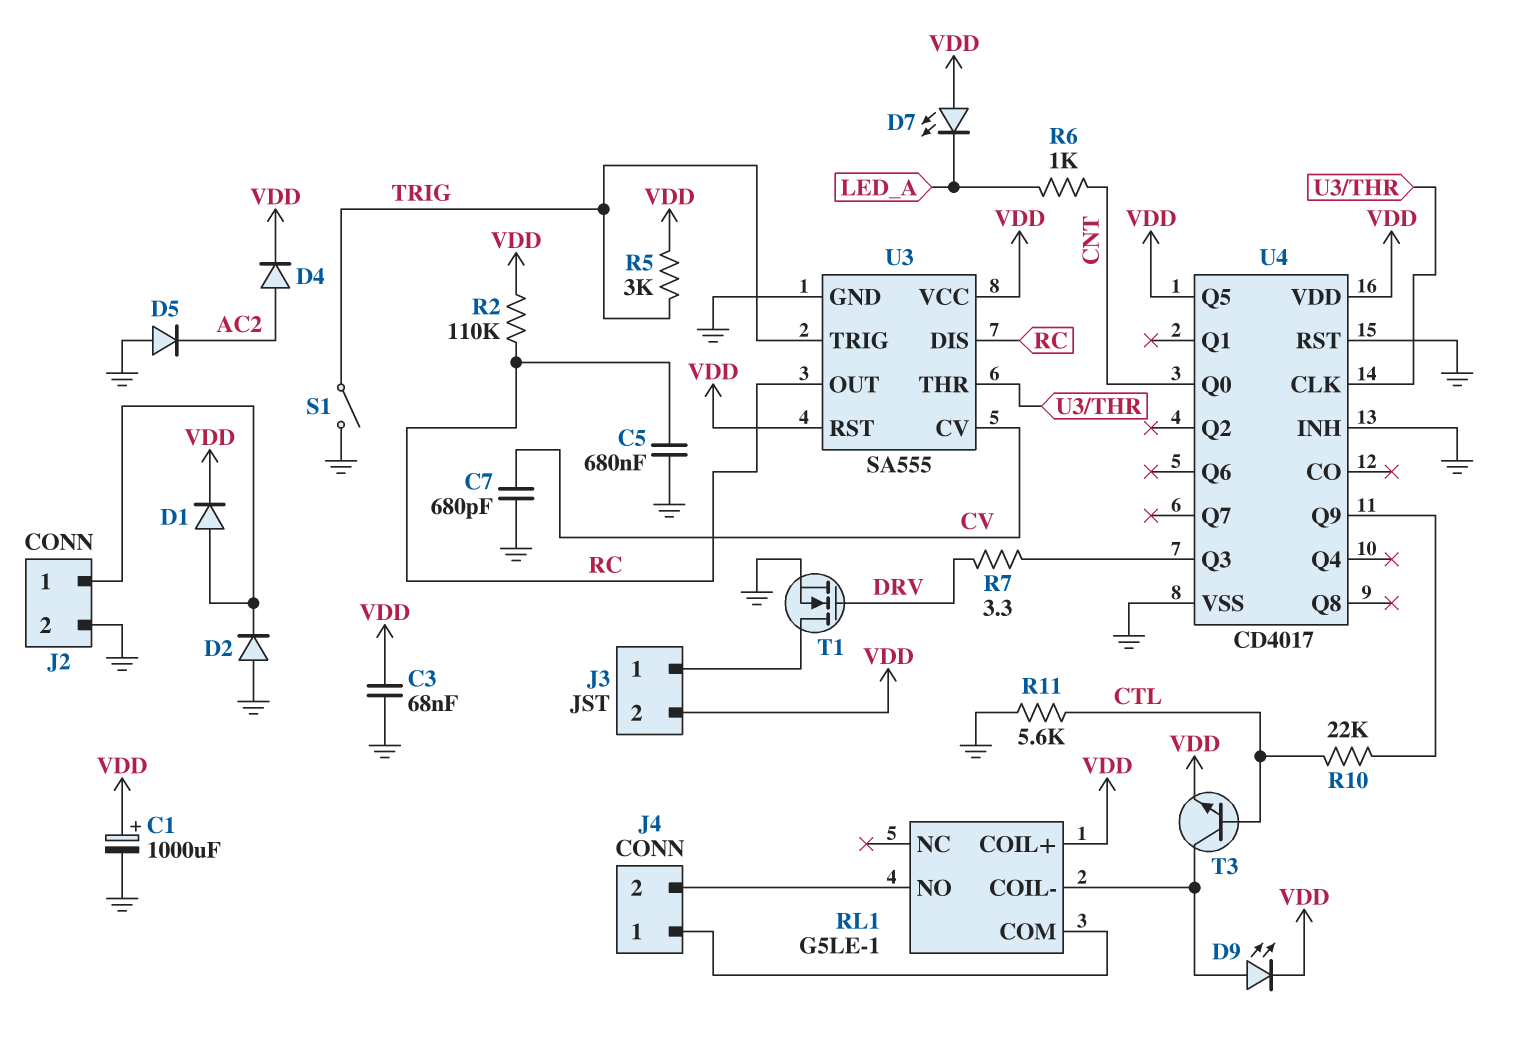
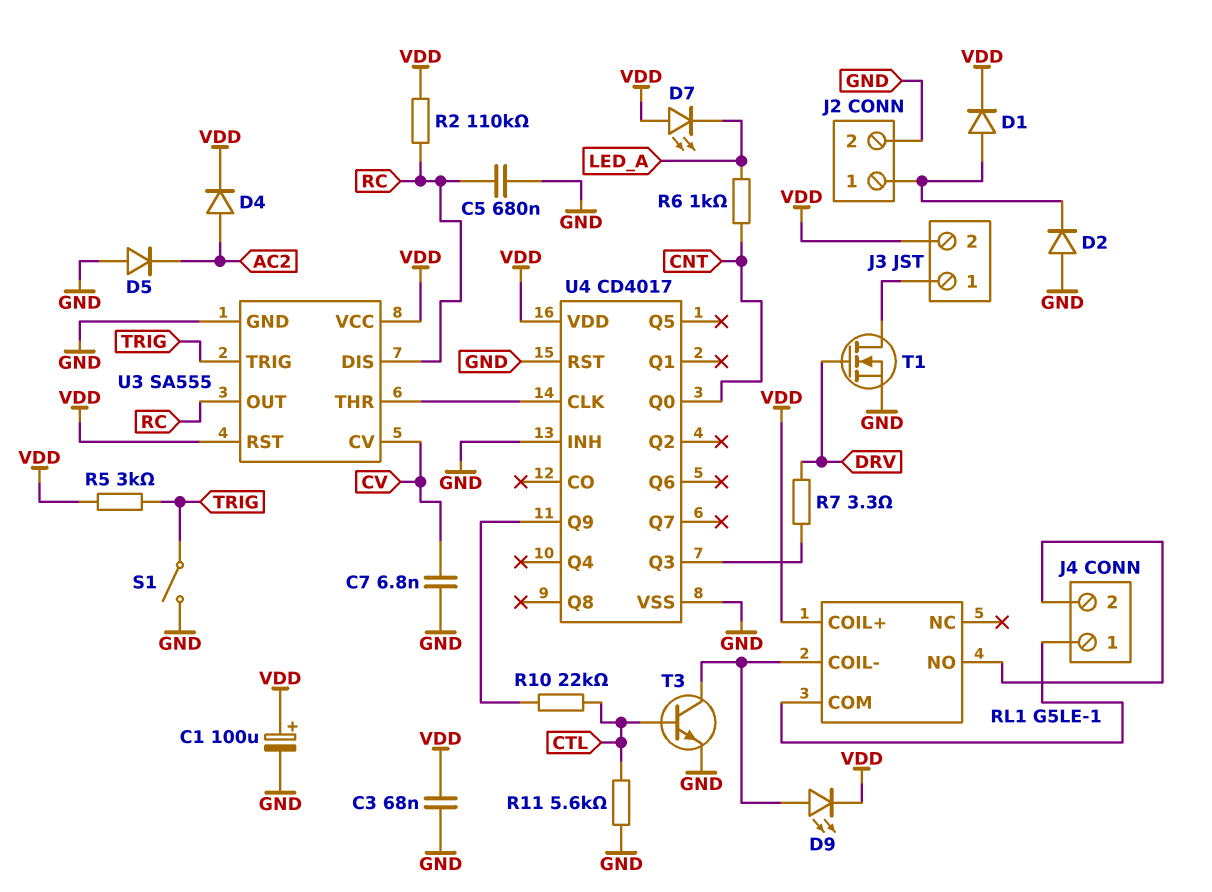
C1: 1000uF (plus VDD, minus GND) -> 100uF (plus VDD, minus GND)
C7: 680pF (CV, GND) -> 6.8nF (CV, GND)
T3: NPN (B CTL, C RL1/COIL-, E VDD) -> NPN (B CTL, C RL1/COIL-, E GND)
U4 pin Q5: VDD -> none

